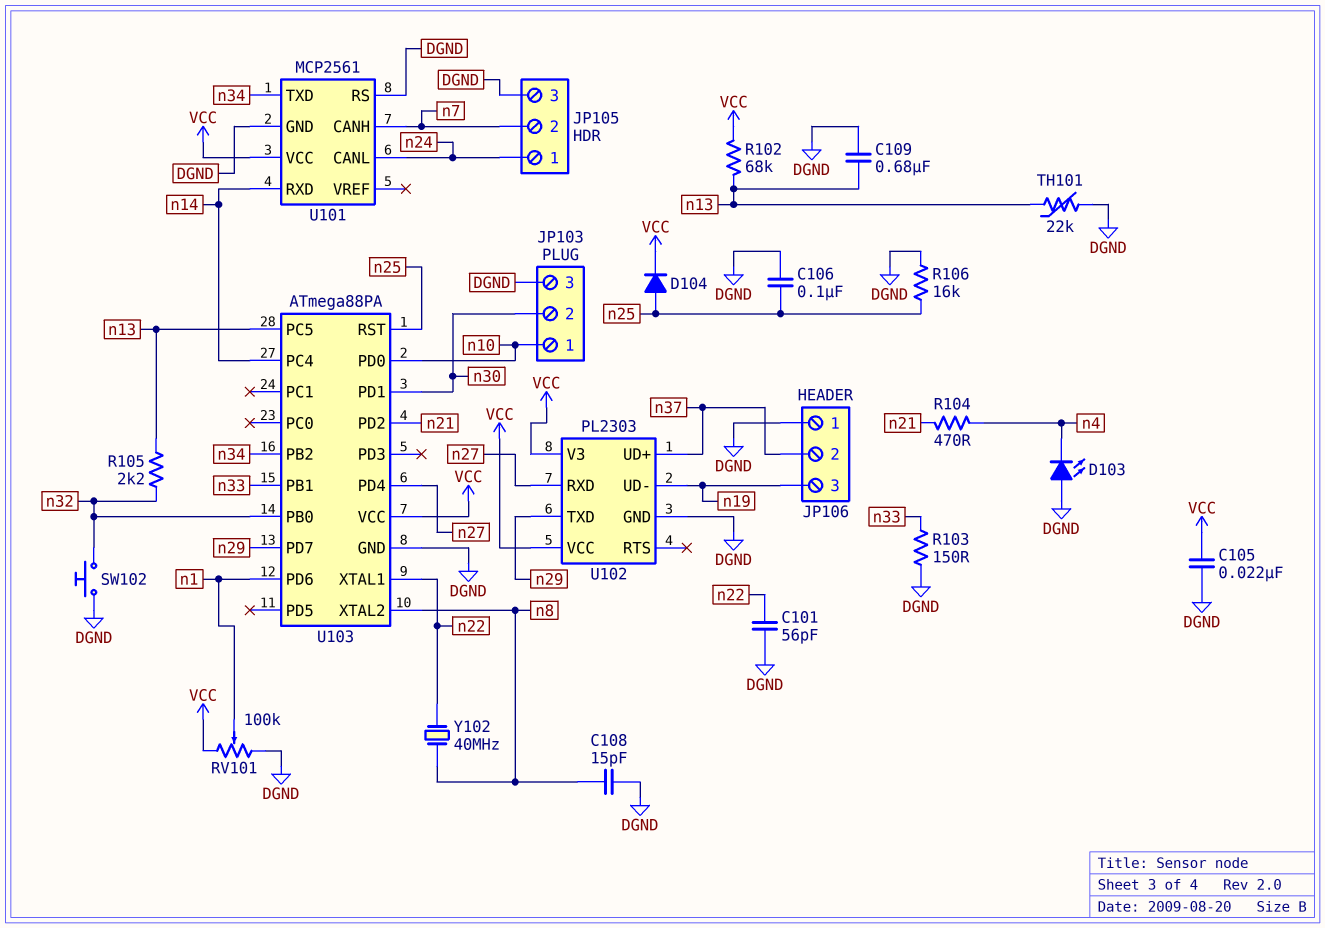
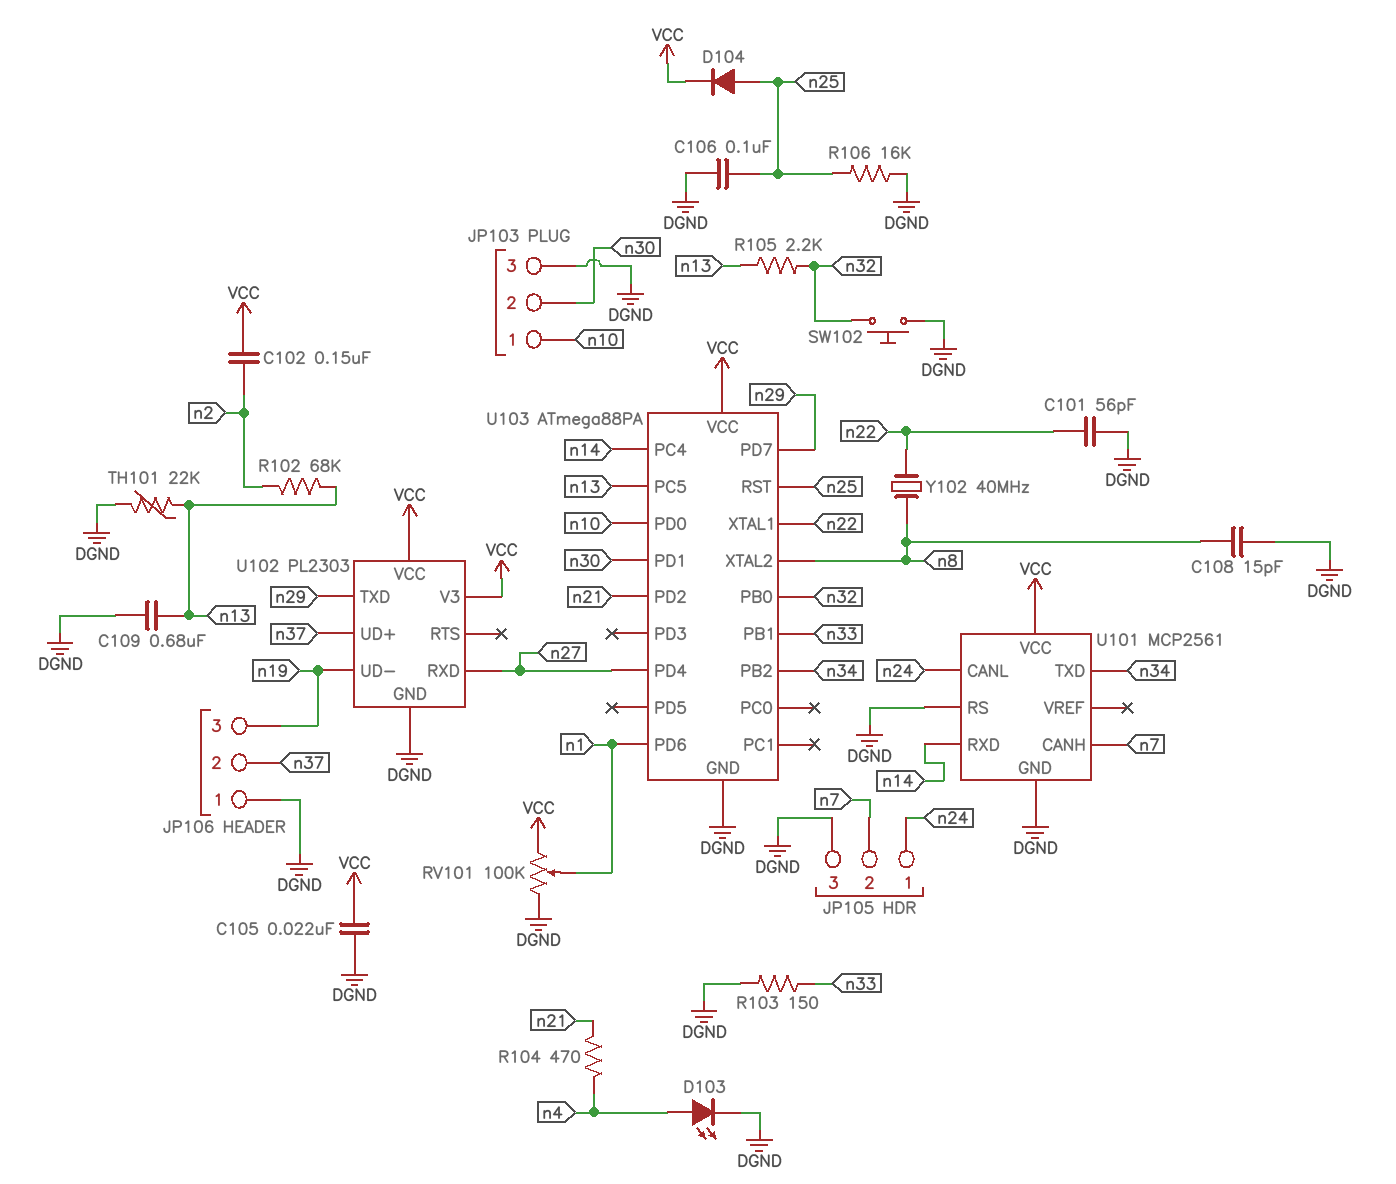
C102: none -> 150nF (VCC, n2)
D103: LED (A DGND, K n4) -> LED (A n4, K DGND)
R102: 68k (VCC, n13) -> 68k (n2, n13)

